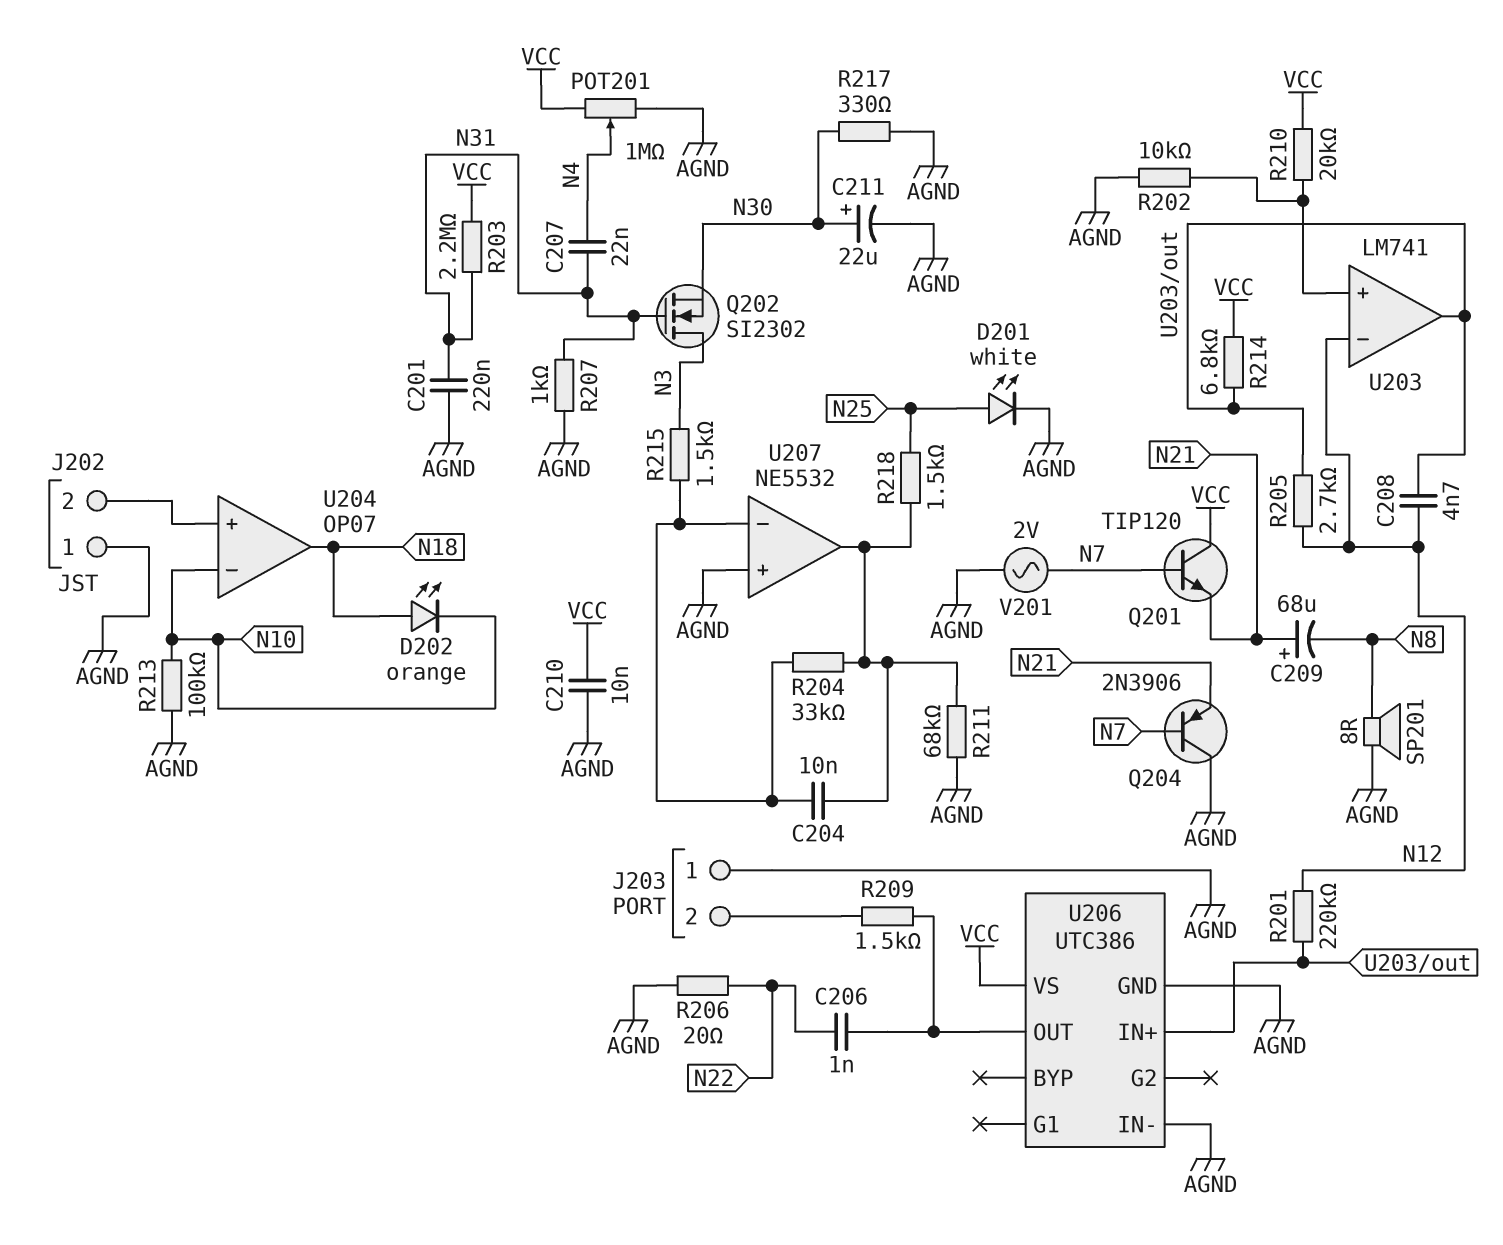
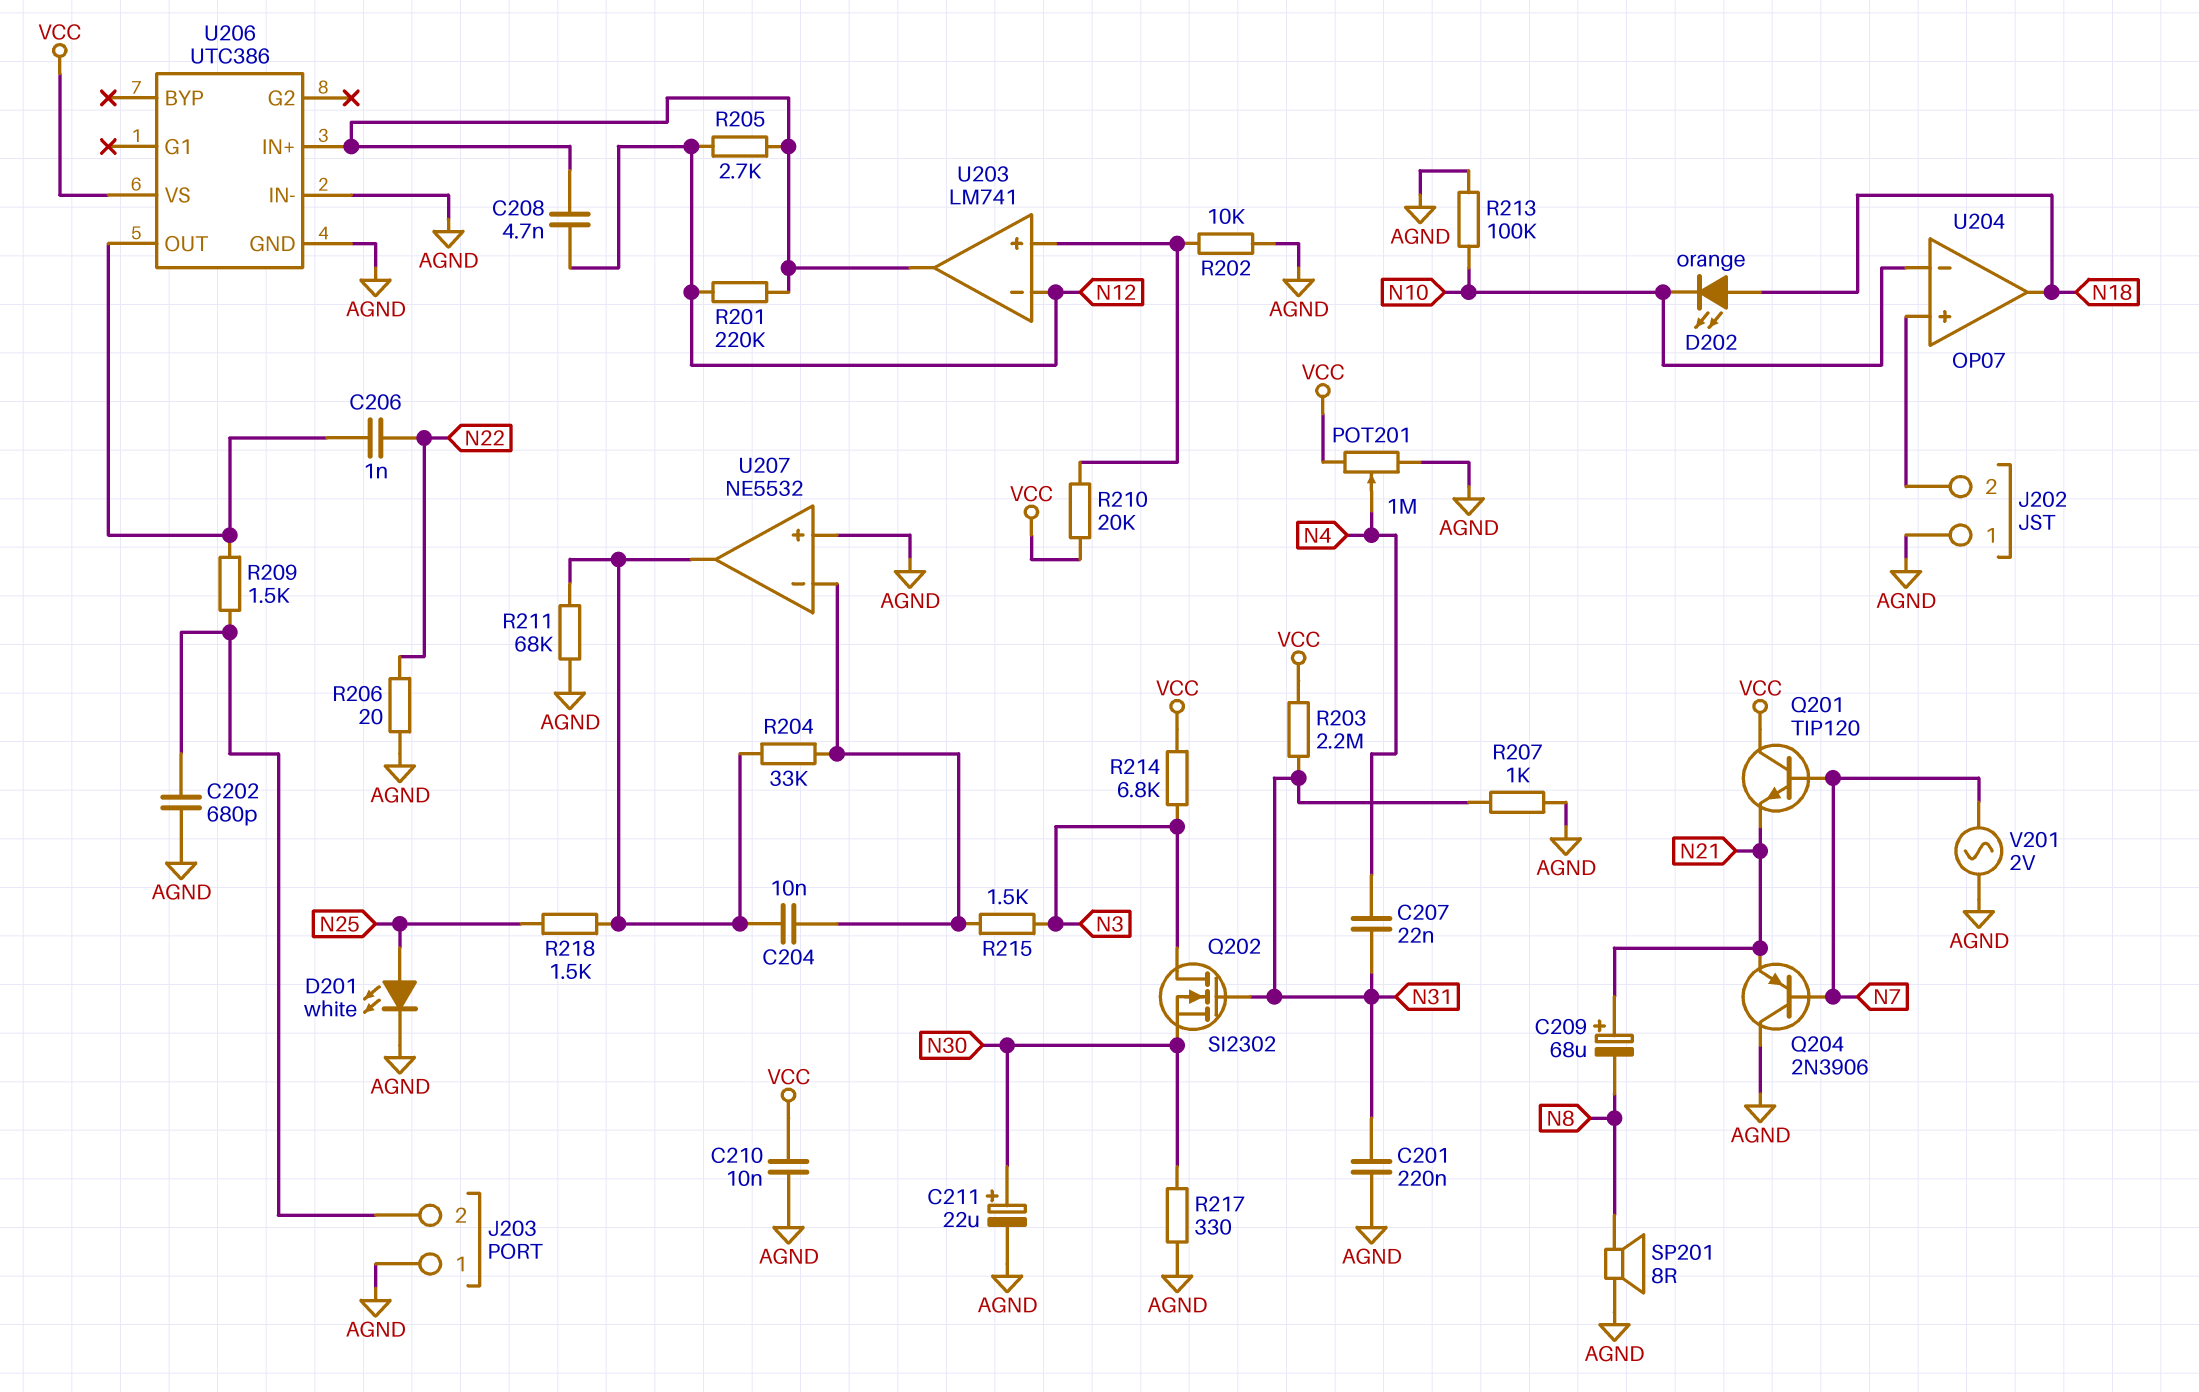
C202: none -> 680pF (AGND, J203/2)
R214: 6.8k (U203/out, VCC) -> 6.8k (N3, VCC)

